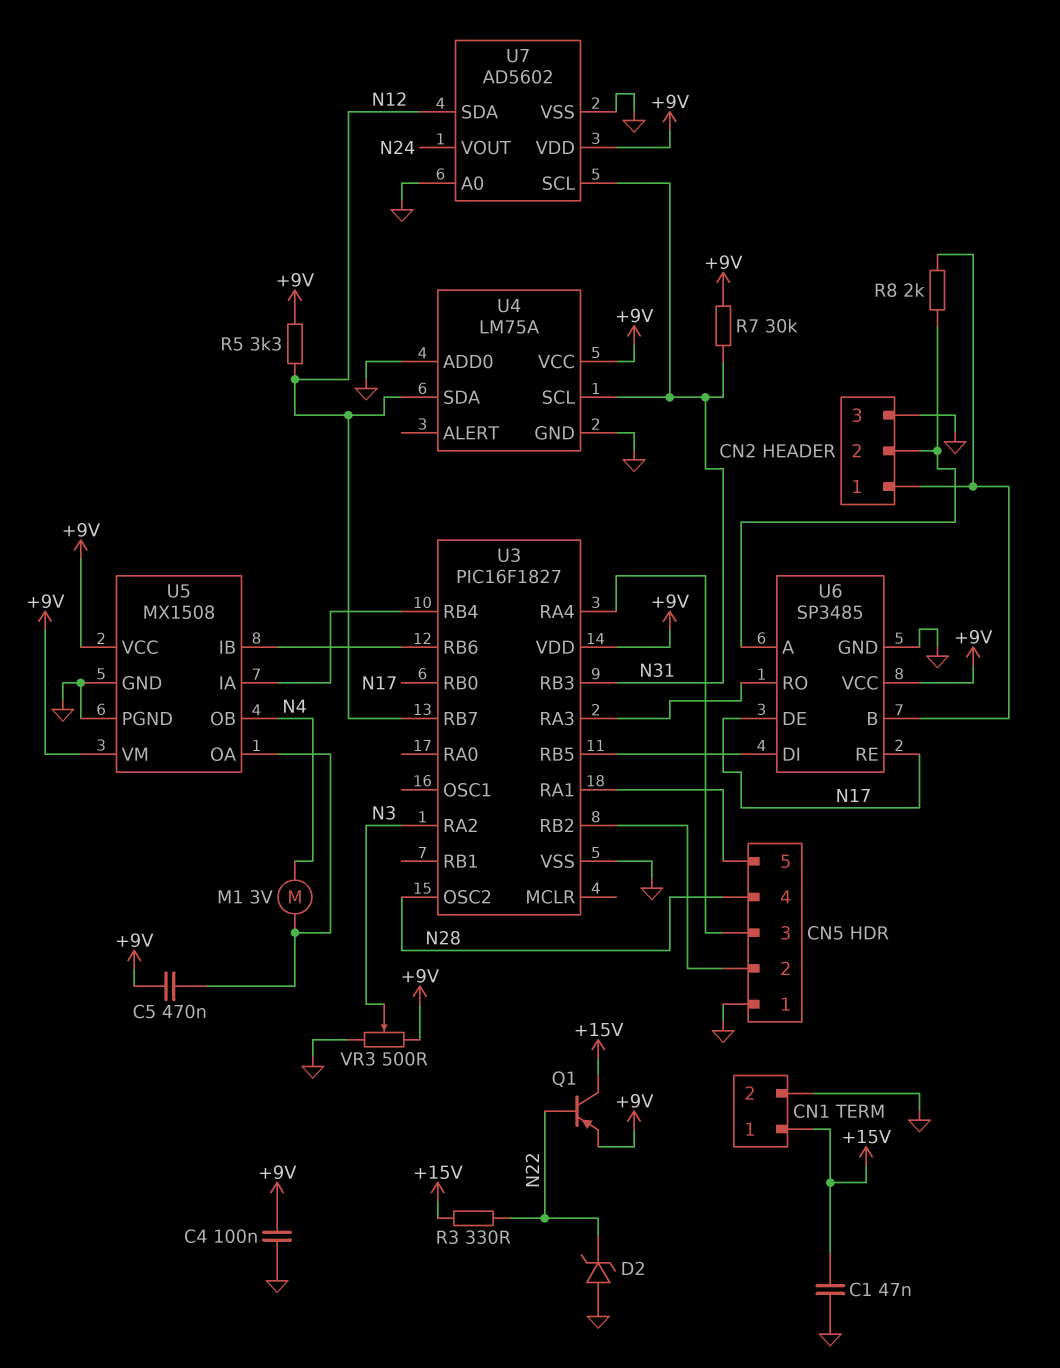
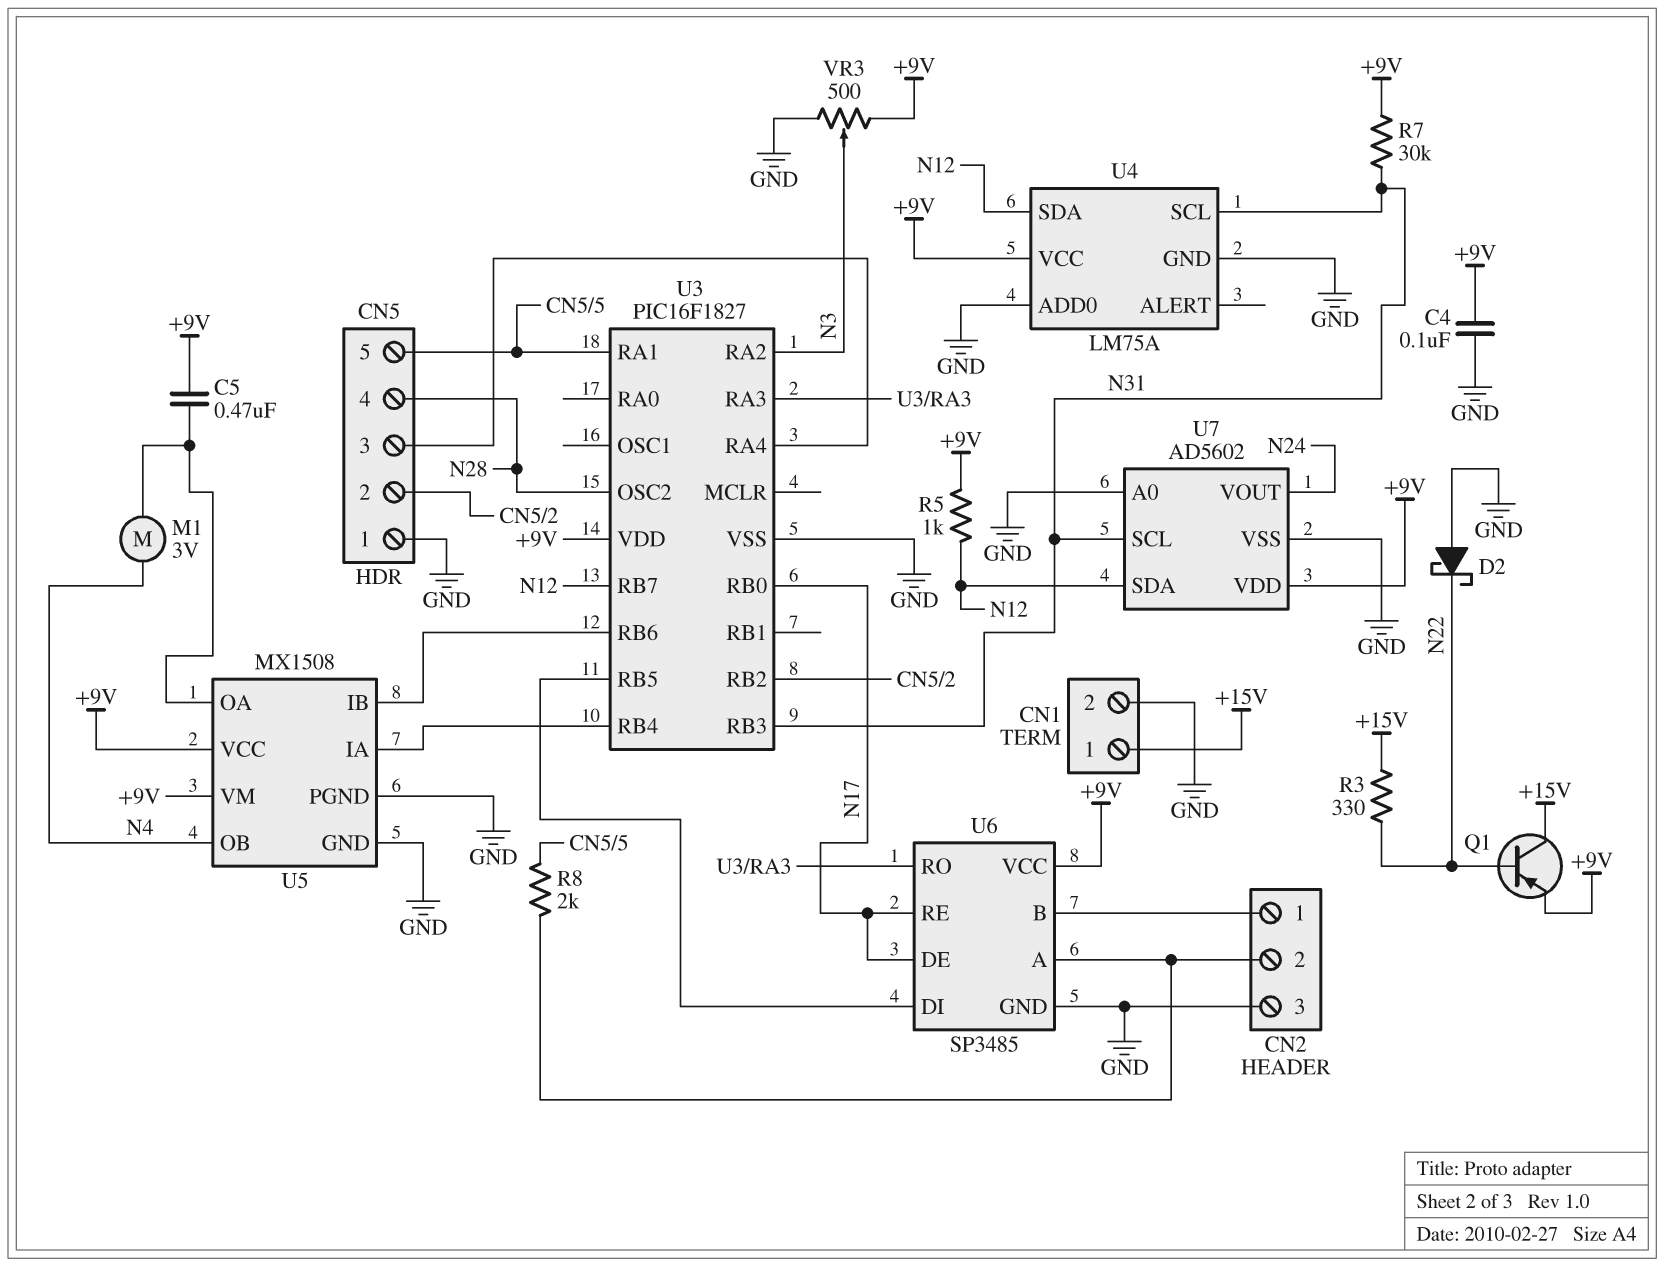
C1: 47nF (+15V, GND) -> none
D2: zener (A GND, K N22) -> schottky (A GND, K N22)
R5: 3.3k (+9V, N12) -> 1k (+9V, N12)
R8: 2k (CN2/1, CN2/2) -> 2k (CN2/2, CN5/5)

